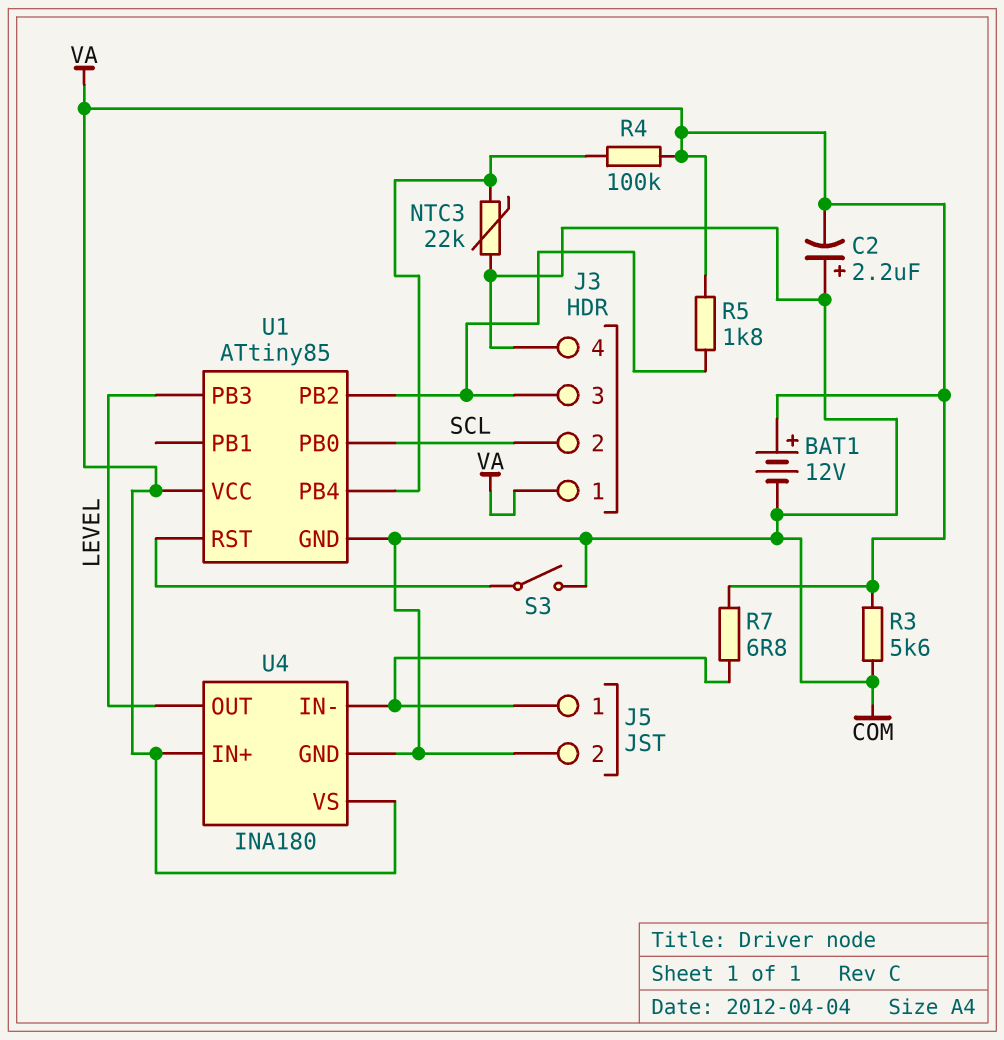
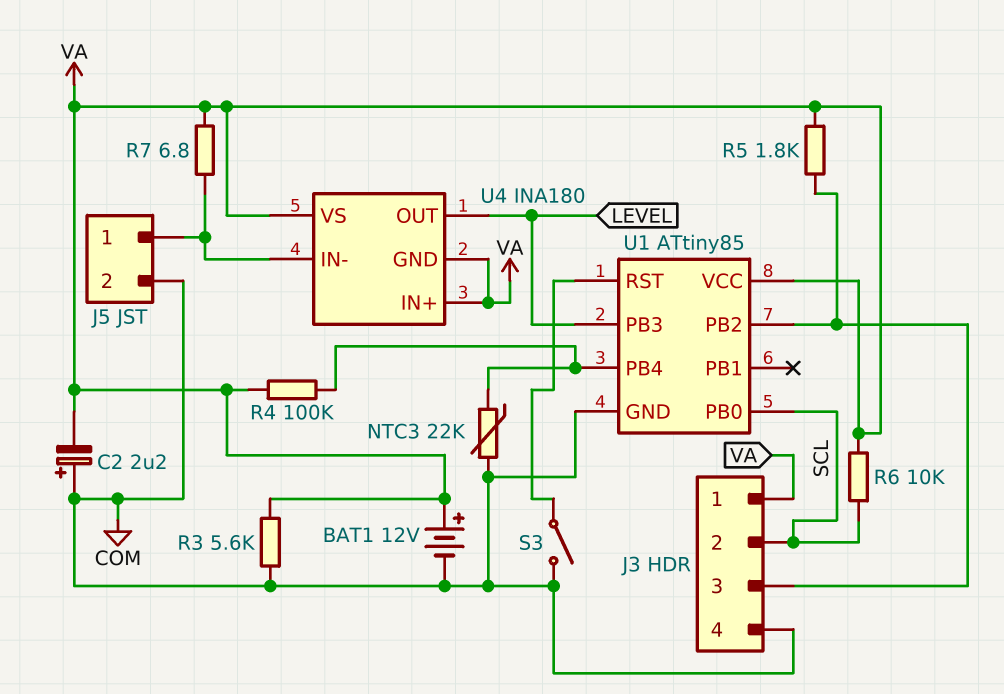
R6: none -> 10k (SCL, VA)
U4 pin GND: COM -> VA

